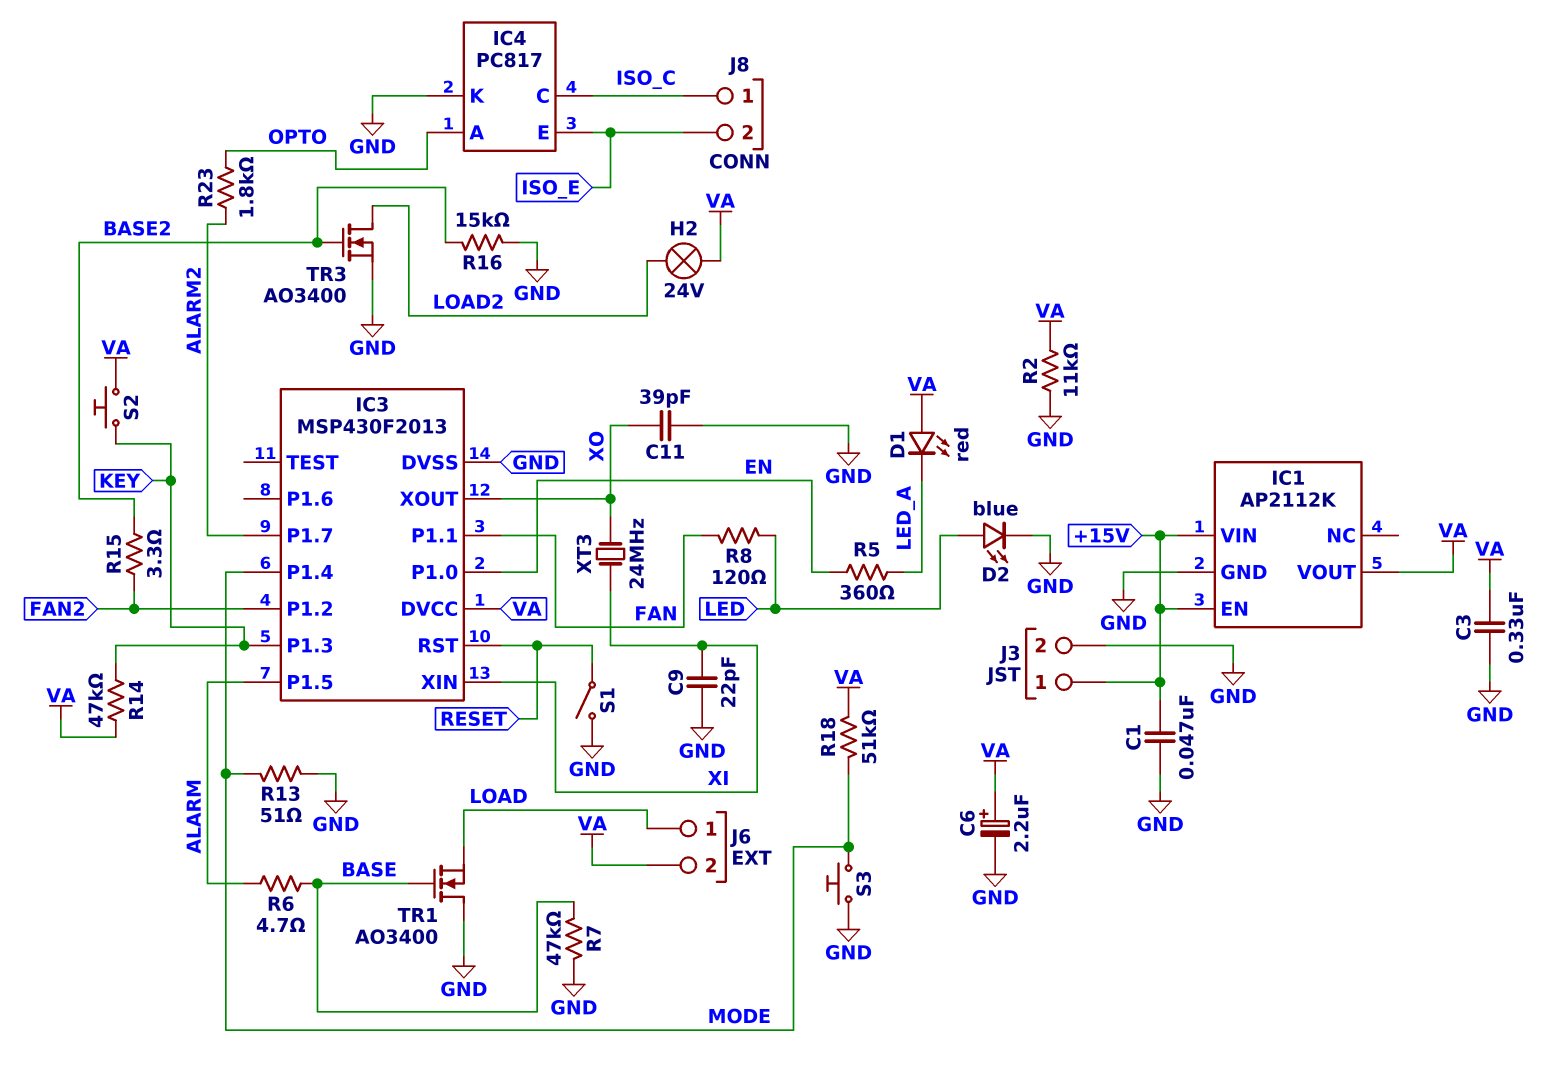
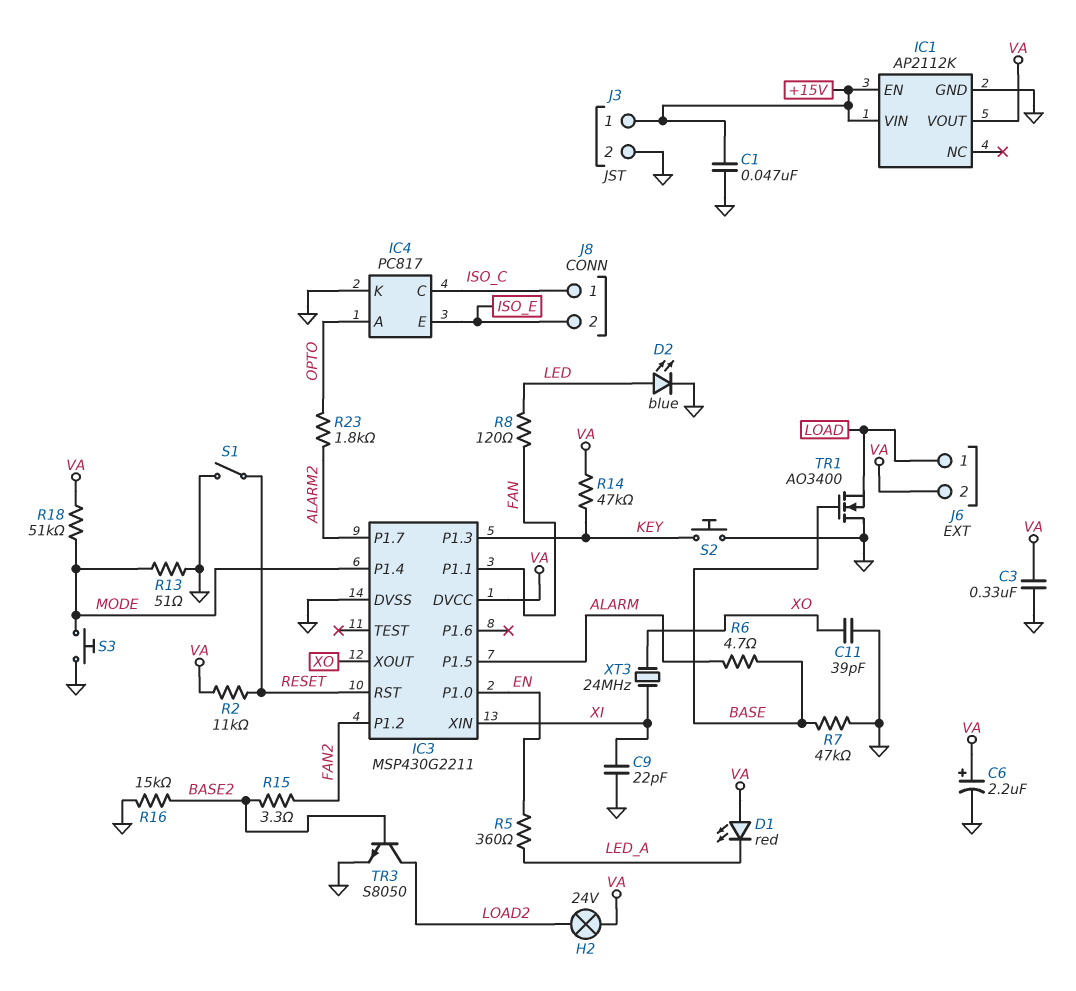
IC3: MSP430F2013 -> MSP430G2211
R2: 11k (GND, VA) -> 11k (RESET, VA)
S2: button (KEY, VA) -> button (GND, KEY)
TR3: NMOS AO3400 (G BASE2, D LOAD2, S GND) -> NPN S8050 (B BASE2, C LOAD2, E GND)

